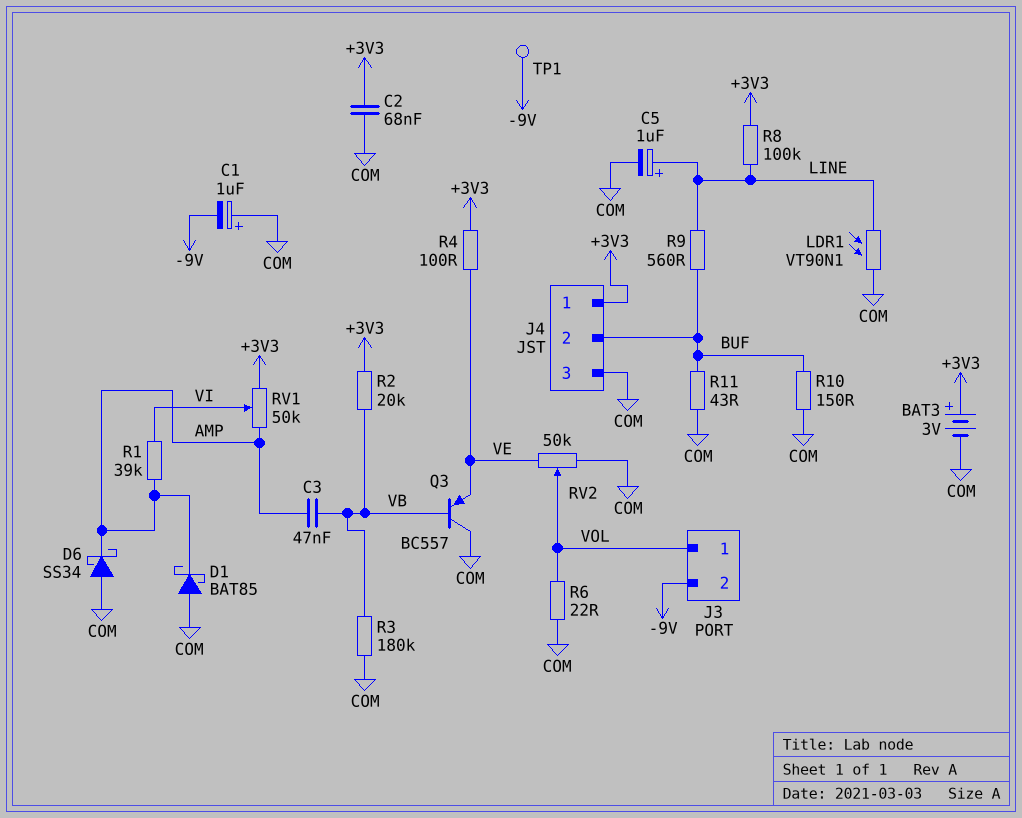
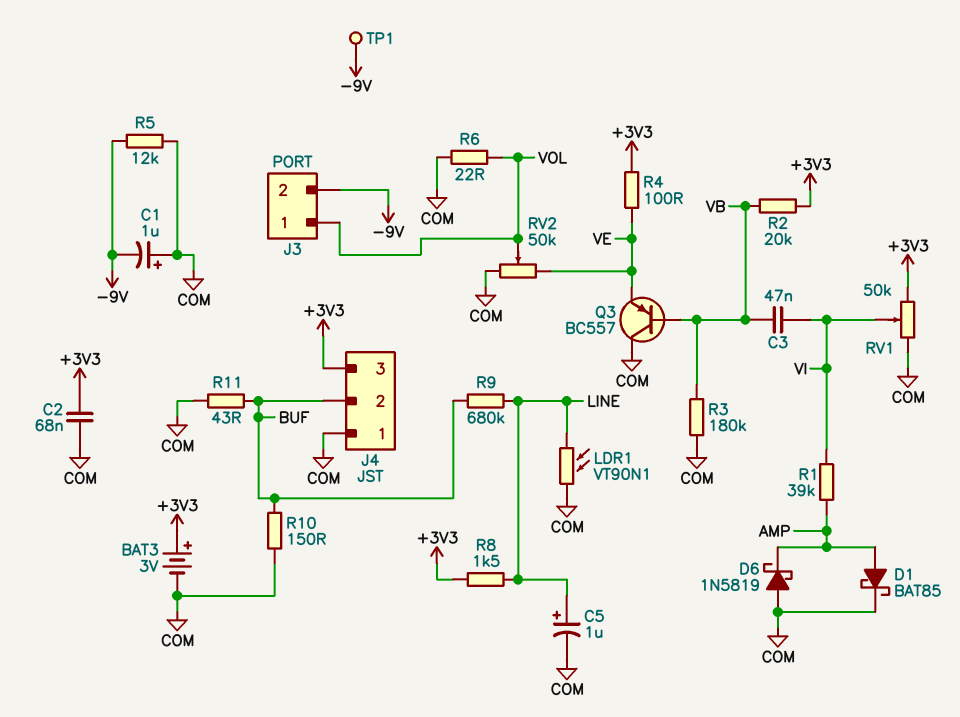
C3: 47nF (AMP, VB) -> 47nF (VB, VI)
D1: schottky BAT85 (A COM, K AMP) -> schottky BAT85 (A AMP, K COM)
D6: schottky SS34 (A COM, K AMP) -> schottky 1N5819 (A COM, K AMP)
J4 pin 1: +3V3 -> COM
J4 pin 3: COM -> +3V3
R5: none -> 12k (-9V, COM)
R8: 100k (+3V3, LINE) -> 1.5k (+3V3, LINE)
R9: 560 (BUF, LINE) -> 680k (BUF, LINE)
RV1: 50k (+3V3, AMP, wiper VI) -> 50k (+3V3, COM, wiper VI)

